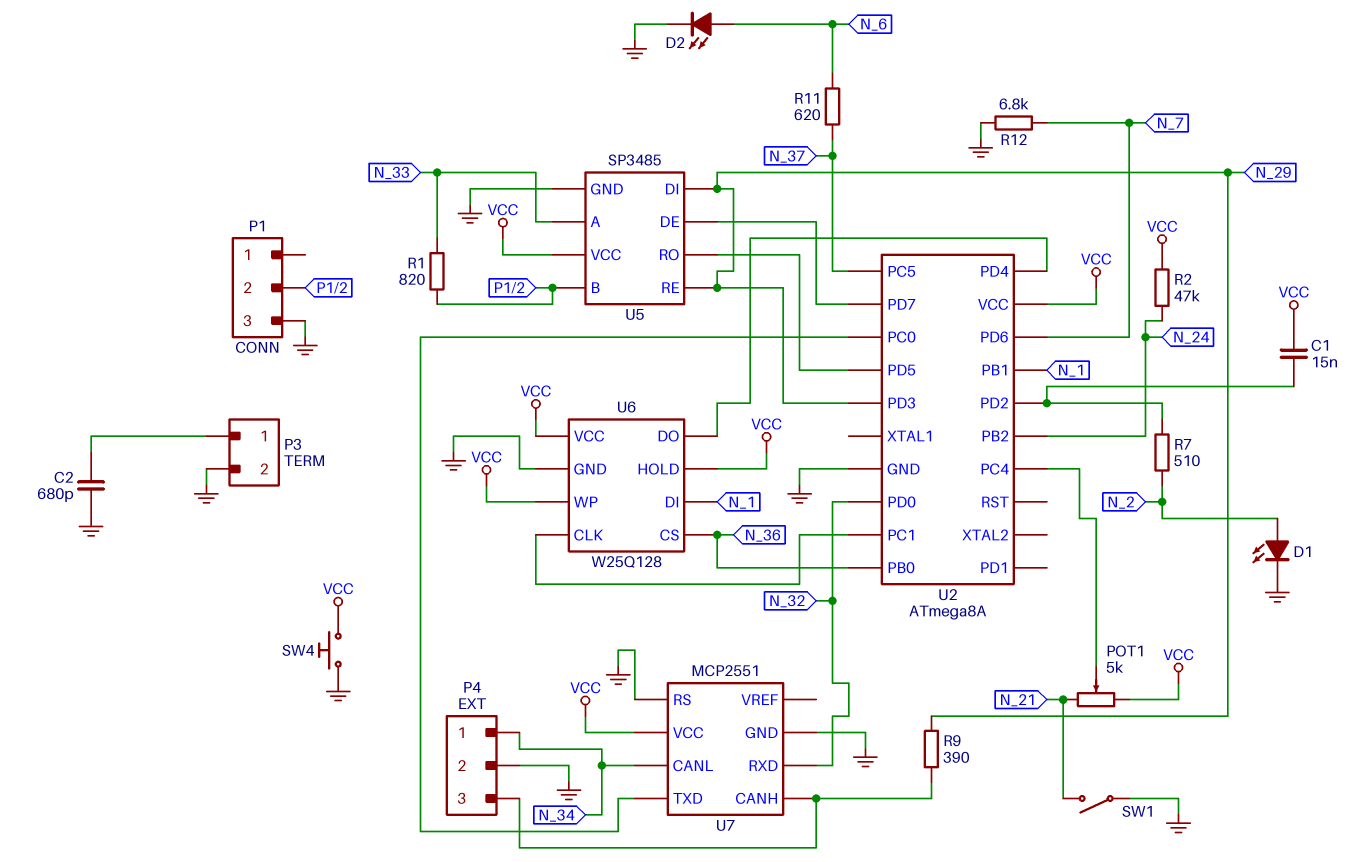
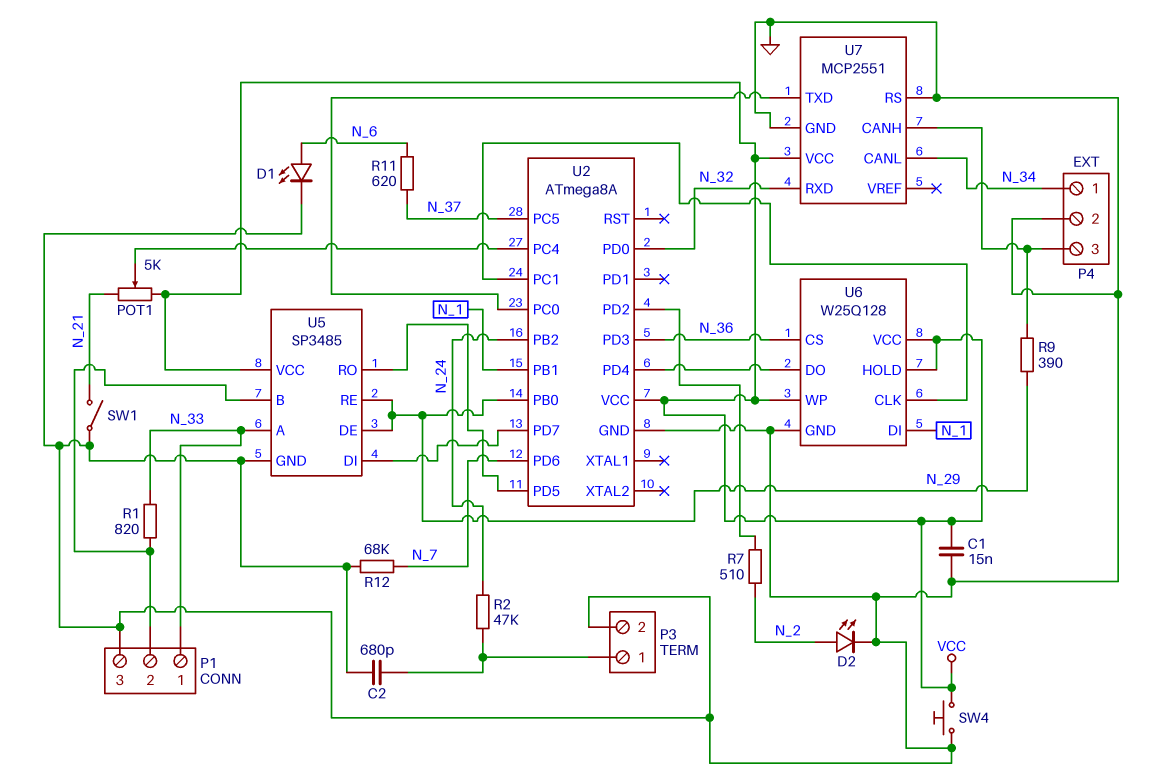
C1: 15nF (U2/PD2, VCC) -> 15nF (GND, VCC)
D1: LED (A N_2, K GND) -> LED (A N_6, K GND)
D2: LED (A N_6, K GND) -> LED (A N_2, K GND)
P1 pin 1: none -> N_33
R2: 47k (N_24, VCC) -> 47k (N_24, P3/1)
R12: 6.8k (GND, N_7) -> 68k (GND, N_7)
U2 pin PB0: N_36 -> N_29
U2 pin PD3: N_29 -> N_36
U5 pin DE: U2/PD7 -> N_29
U5 pin DI: N_29 -> U2/PD7

